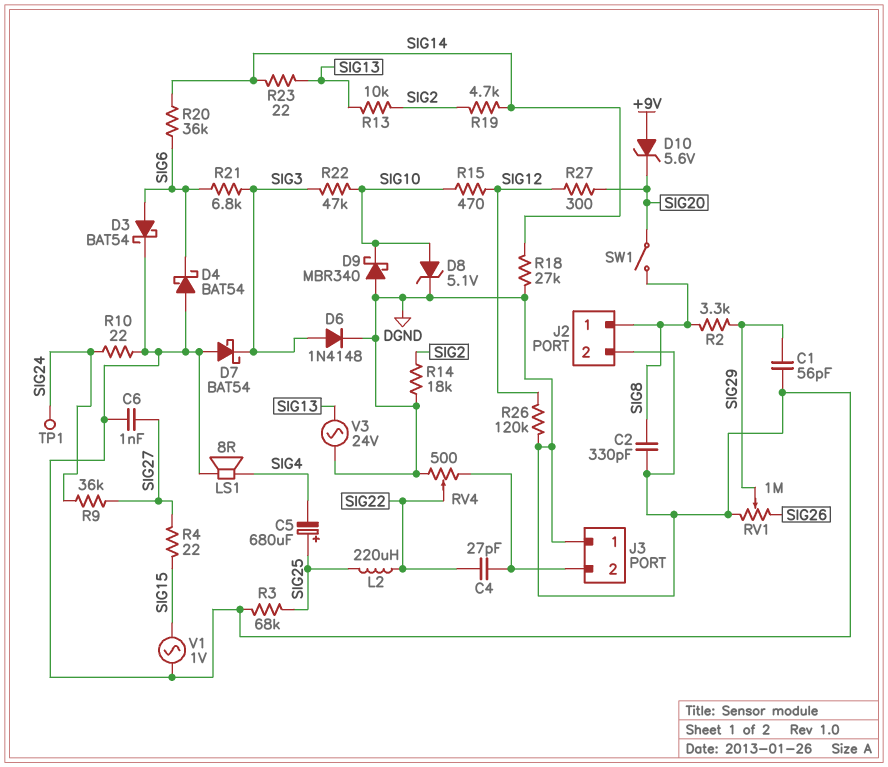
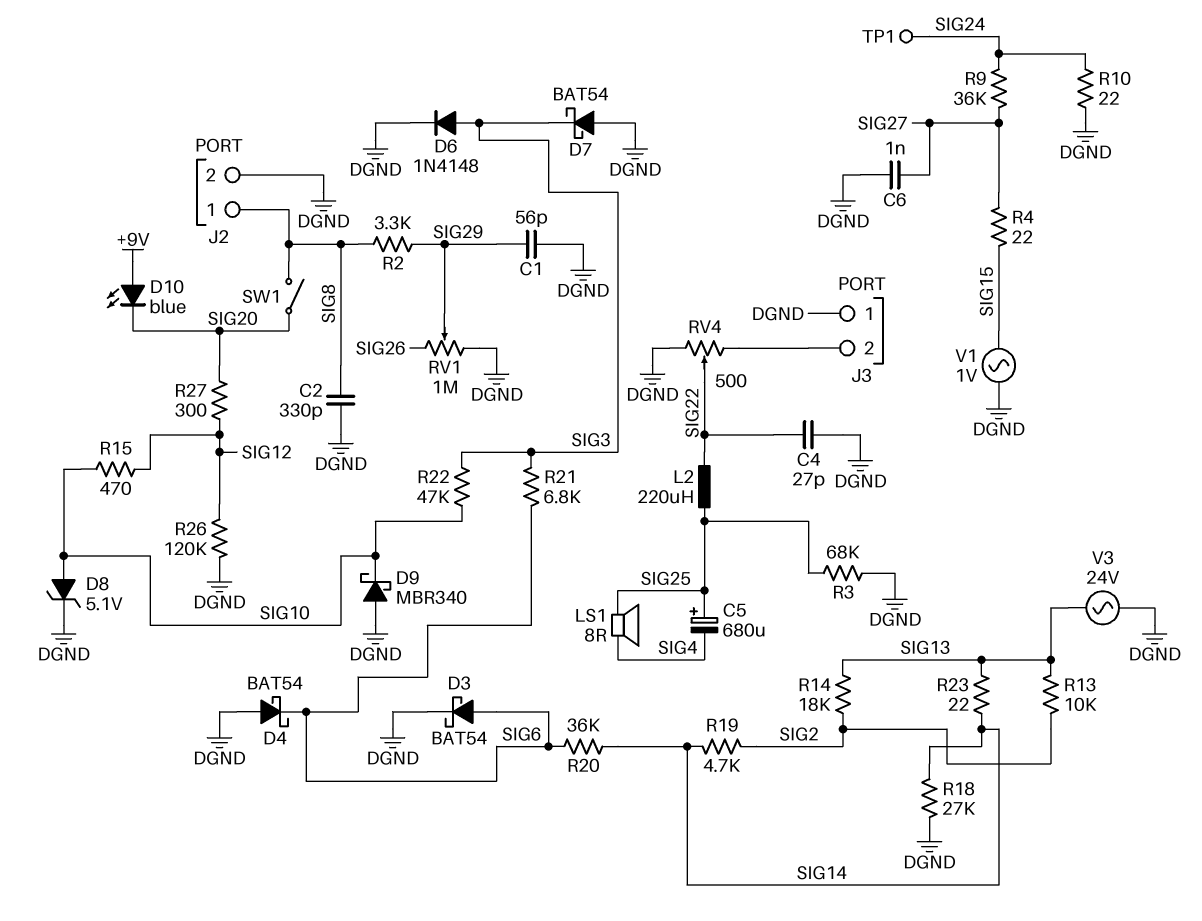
C4: 27pF (J3/2, SIG22) -> 27pF (DGND, SIG22)
D10: zener 5.6V (A +9V, K SIG20) -> LED blue (A +9V, K SIG20)
LS1: speaker 8R (DGND, SIG4) -> speaker 8R (SIG4, SIG25)
R14: 18k (DGND, SIG2) -> 18k (SIG2, SIG13)

